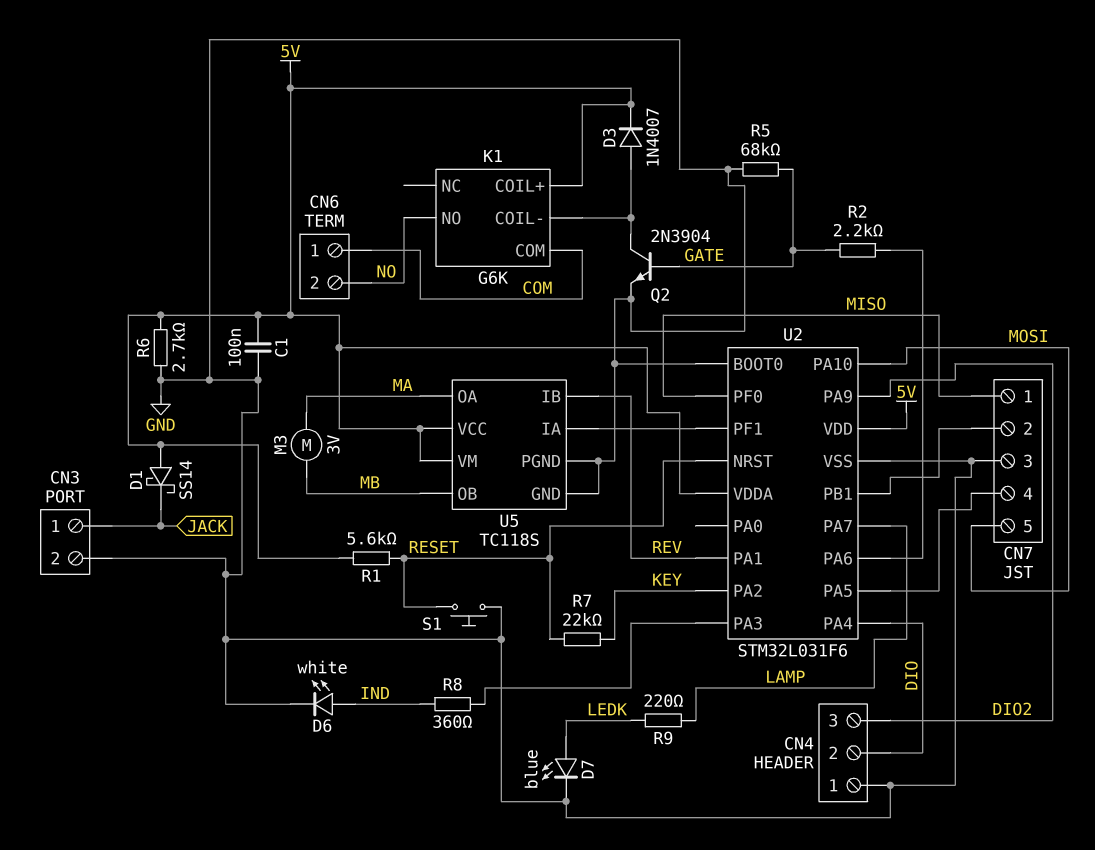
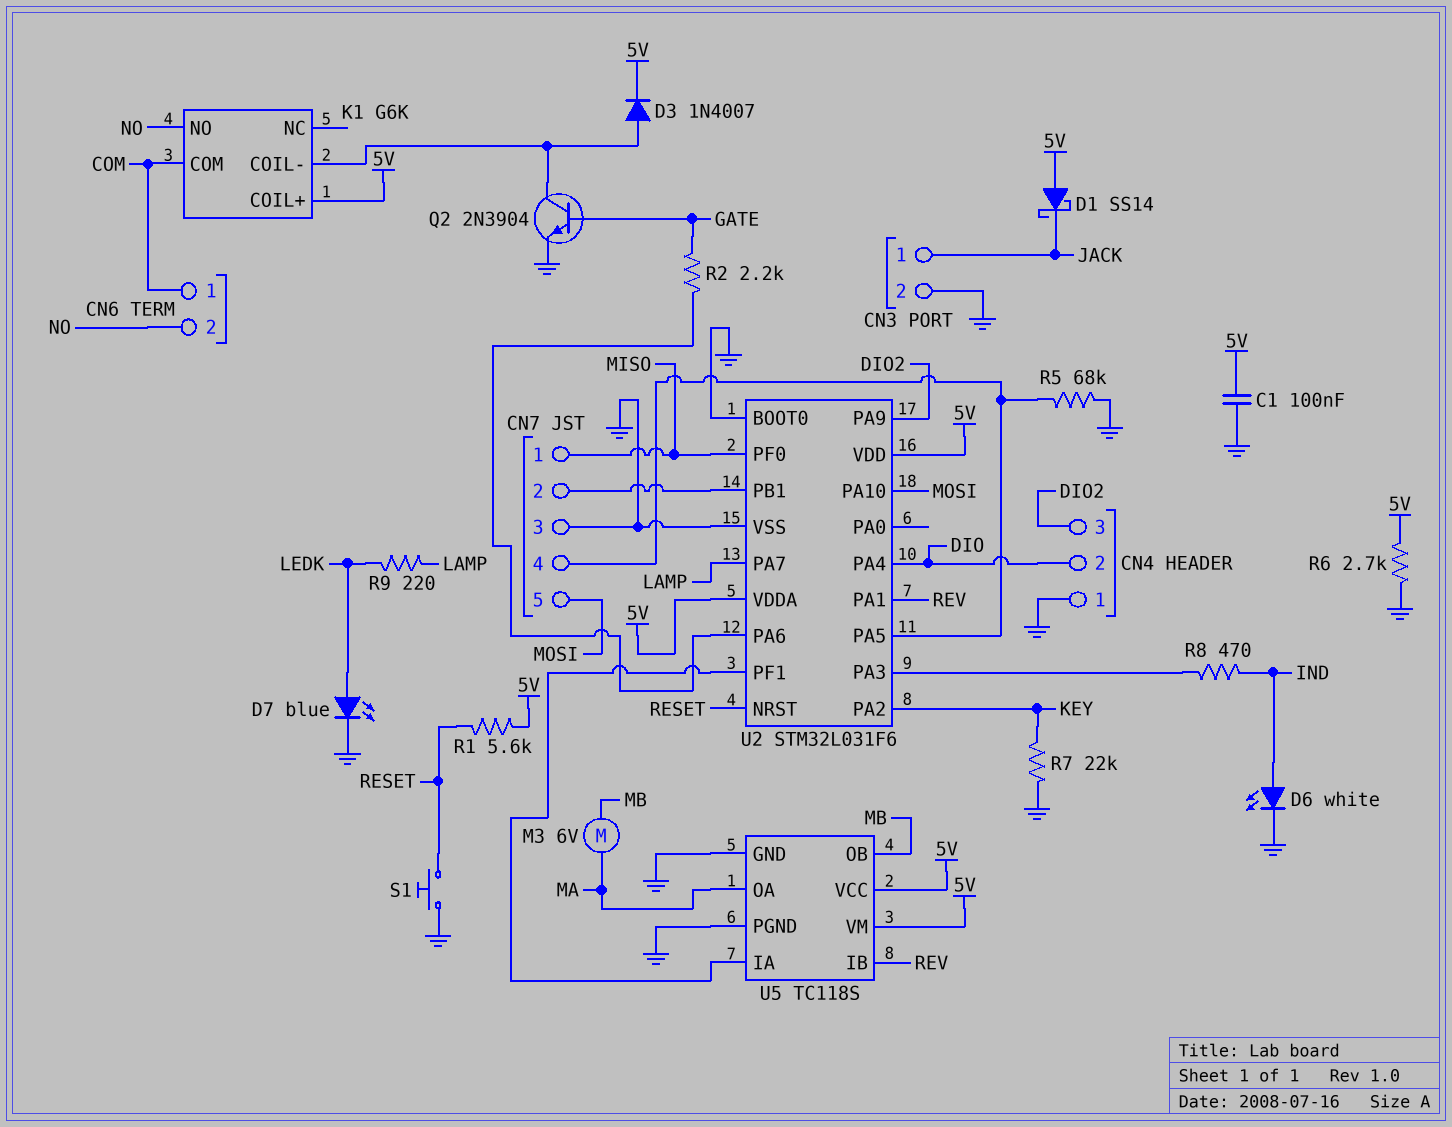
M3: motor 3V (MA, MB) -> motor 6V (MA, MB)
R5: 68k (GATE, GND) -> 68k (CN7/4, GND)
R7: 22k (KEY, RESET) -> 22k (GND, KEY)
R8: 360 (IND, U2/PA3) -> 470 (IND, U2/PA3)

